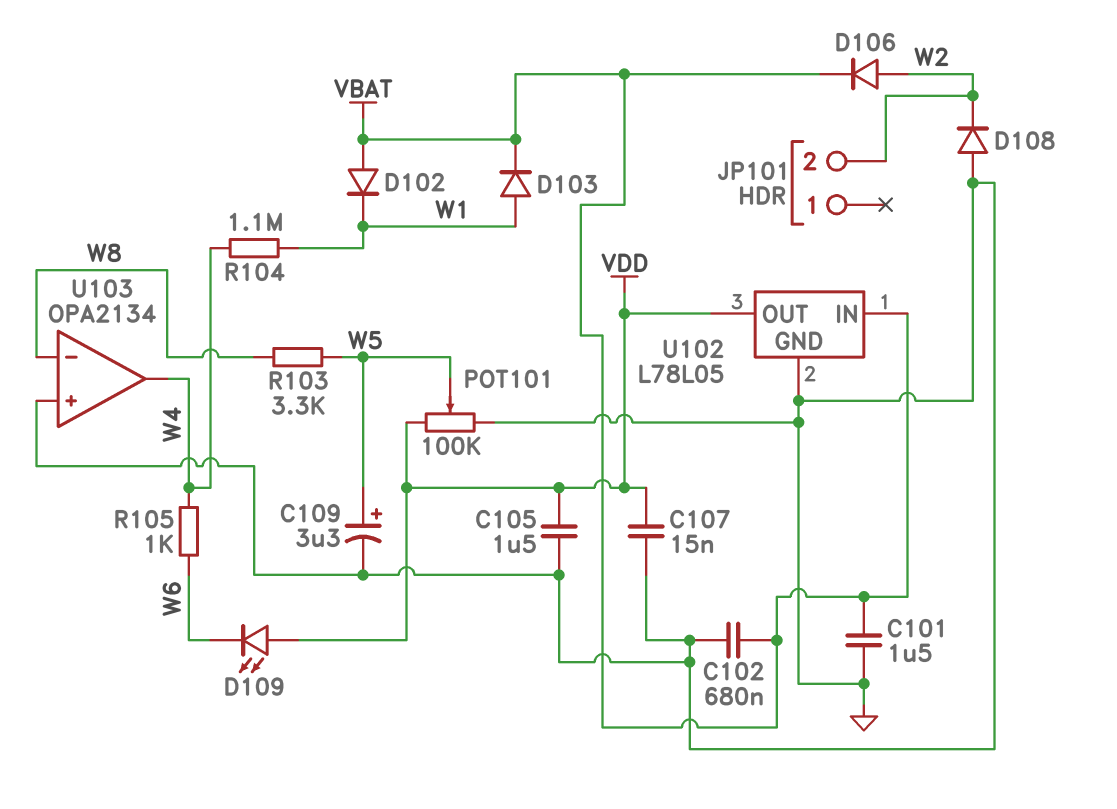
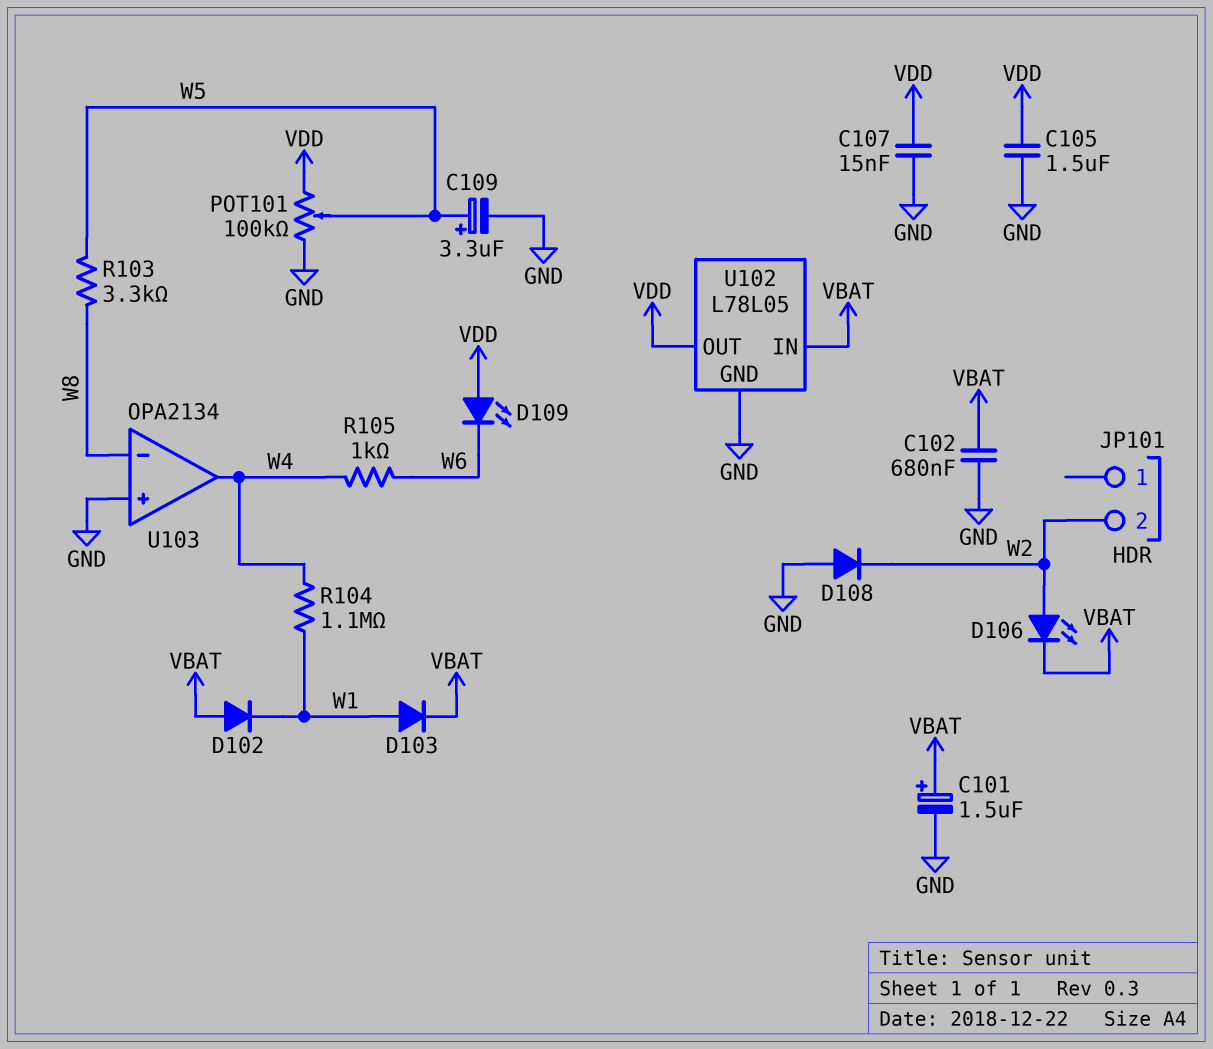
C101: 1.5uF (GND, VBAT) -> 1.5uF (plus VBAT, minus GND)
D106: diode (A W2, K VBAT) -> LED (A W2, K VBAT)

